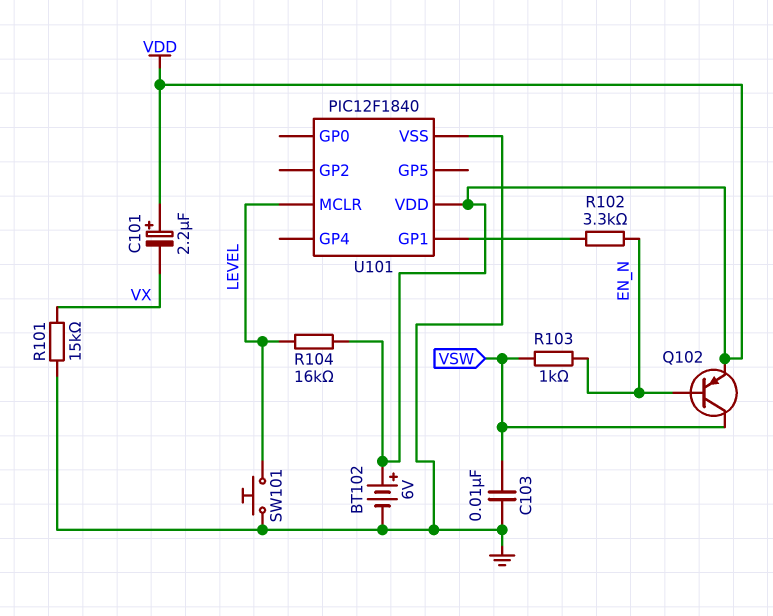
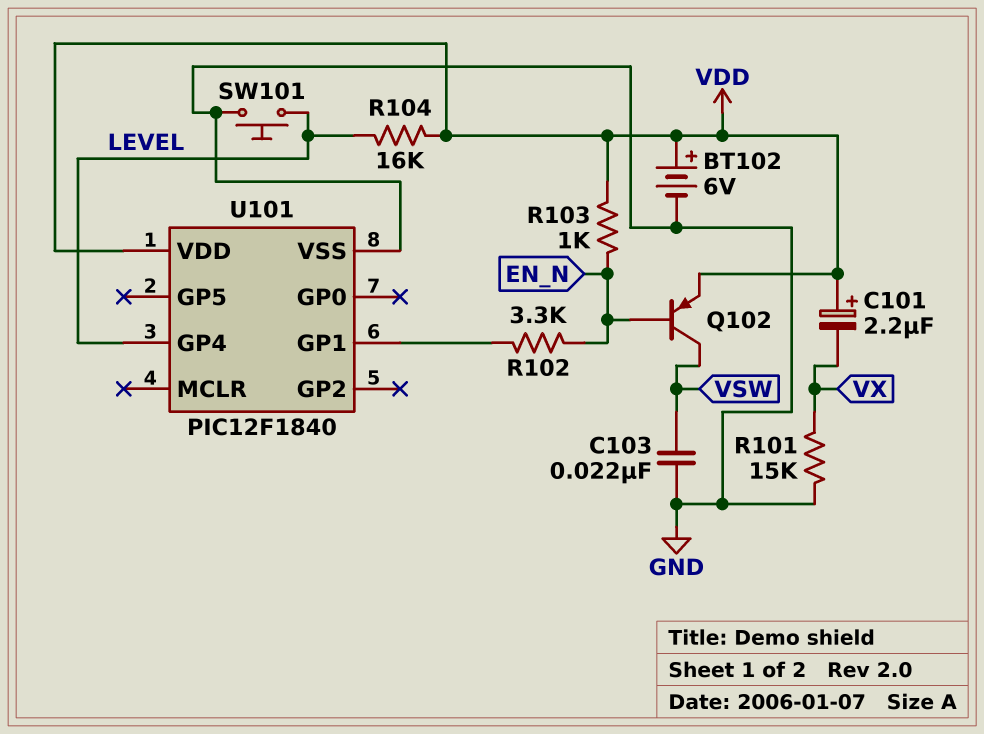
C103: 10nF (GND, VSW) -> 22nF (GND, VSW)
R103: 1k (EN_N, VSW) -> 1k (EN_N, VDD)
U101 pin GP4: none -> LEVEL
U101 pin MCLR: LEVEL -> none

